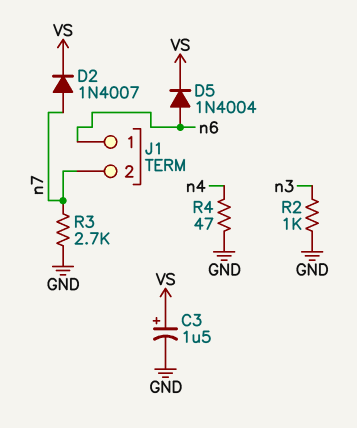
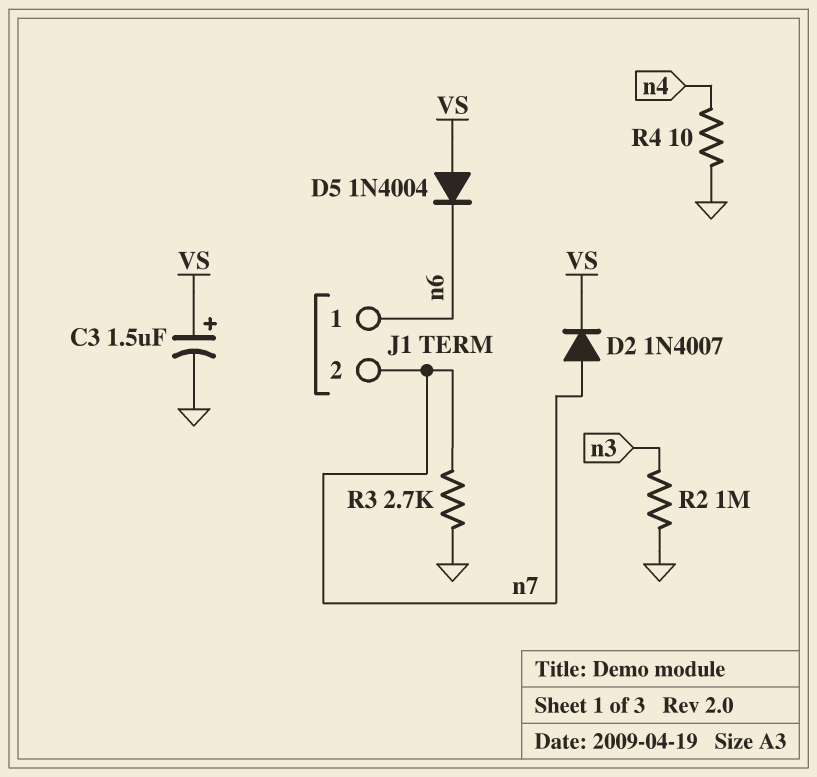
D5: diode 1N4004 (A n6, K VS) -> diode 1N4004 (A VS, K n6)
R2: 1k (GND, n3) -> 1M (GND, n3)
R4: 47 (GND, n4) -> 10 (GND, n4)

